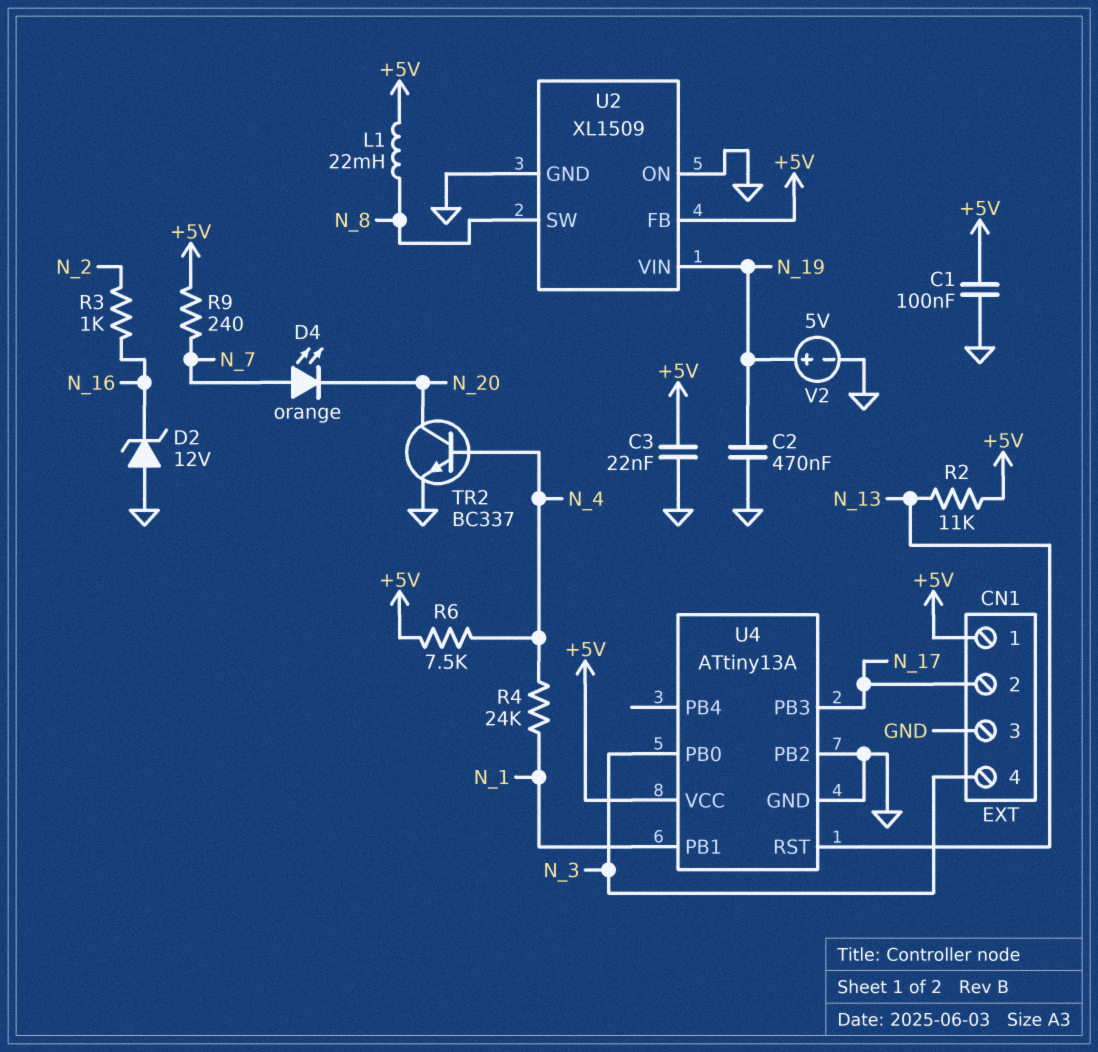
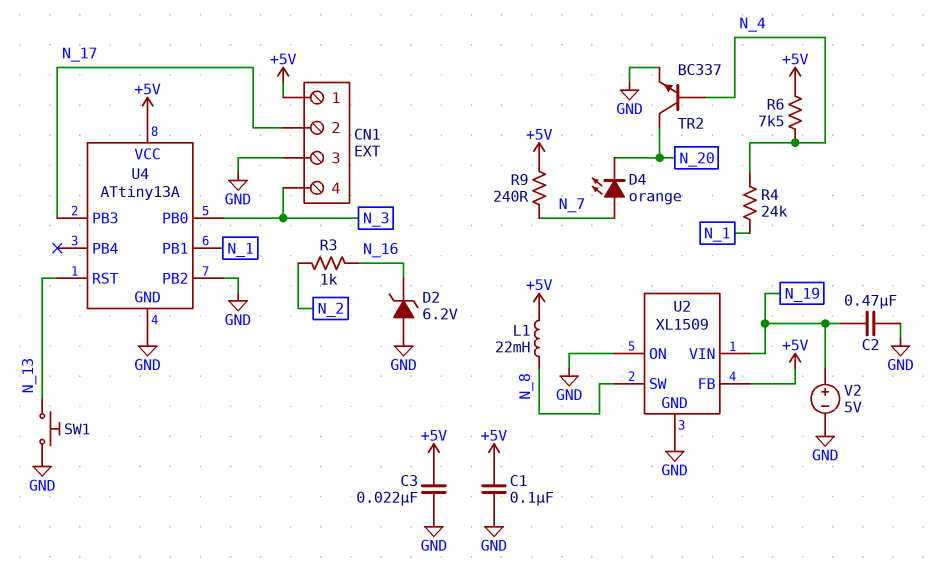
D2: zener 12V (A GND, K N_16) -> zener 6.2V (A GND, K N_16)
R2: 11k (+5V, N_13) -> none
SW1: none -> button (GND, N_13)

